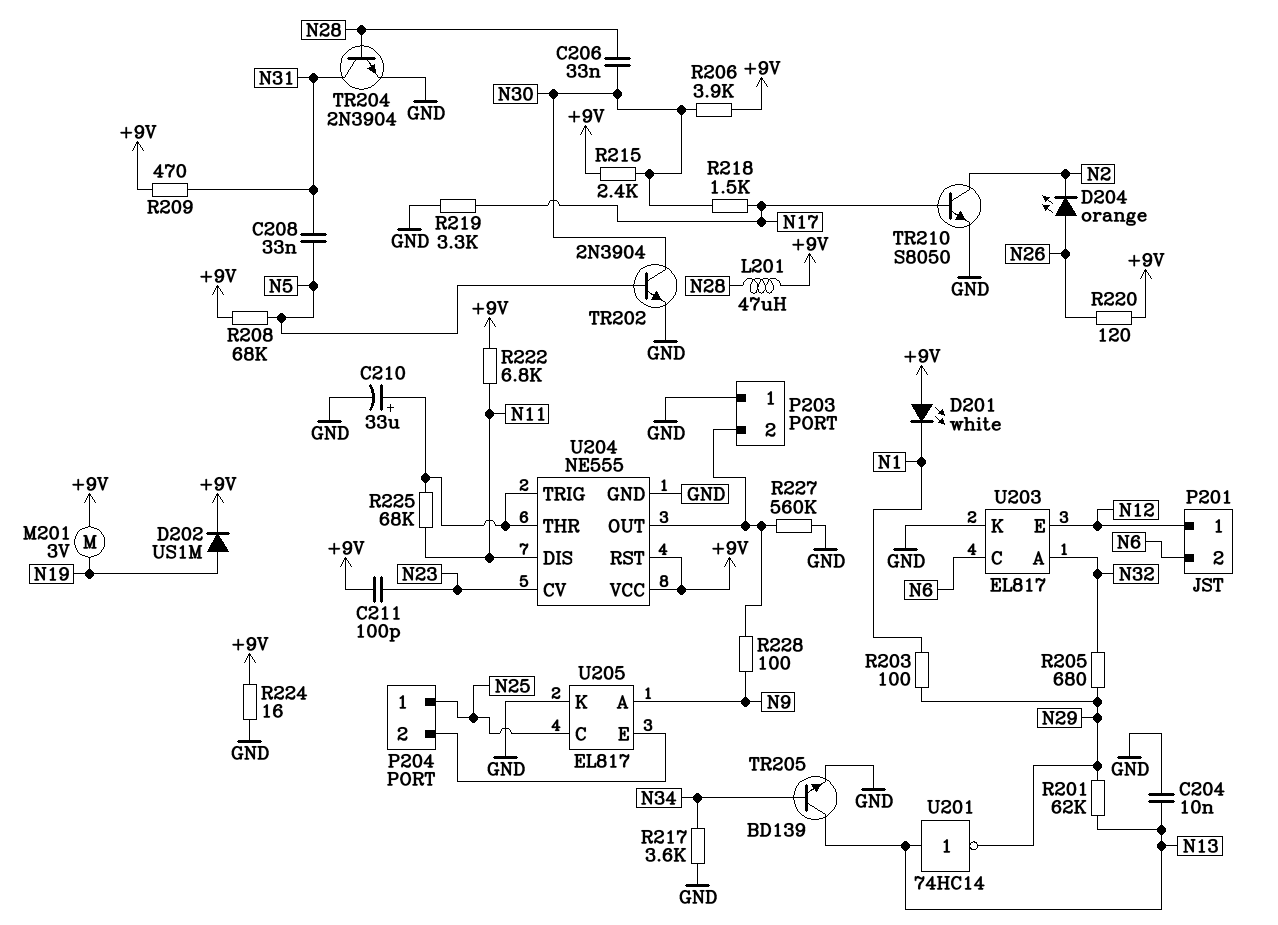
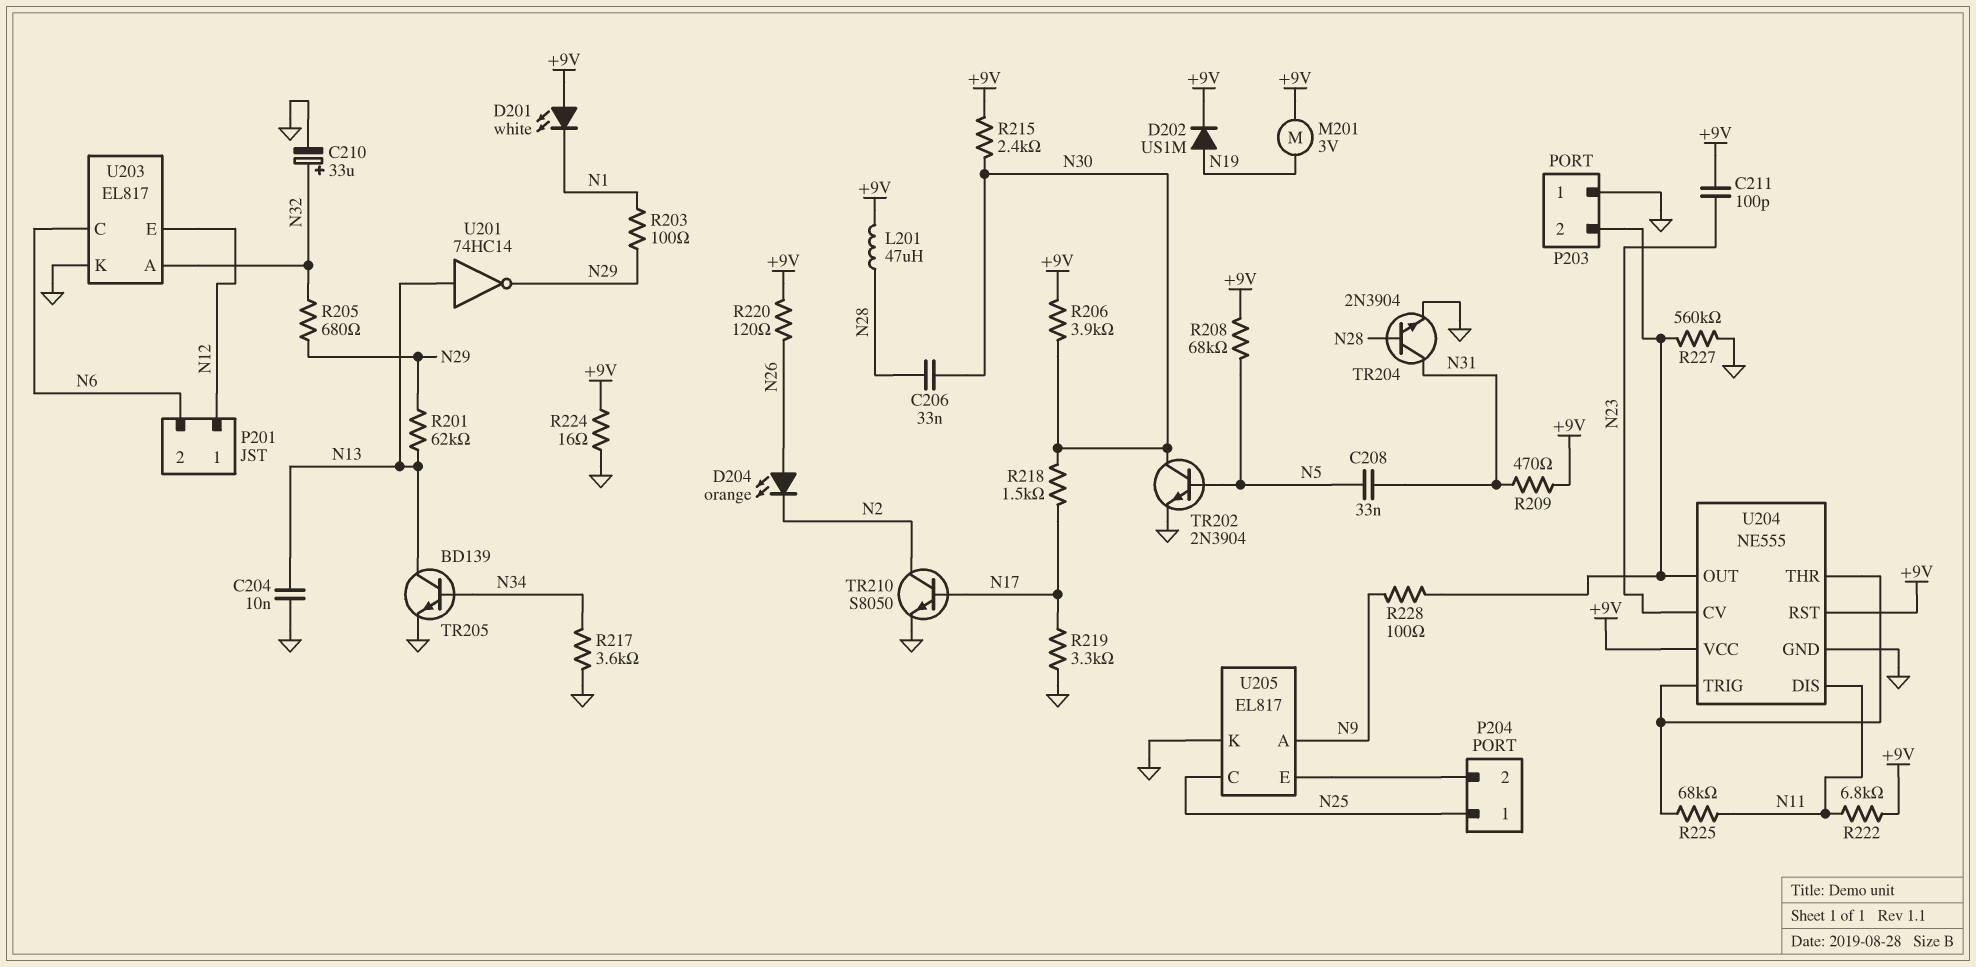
C210: 33uF (plus U204/THR, minus GND) -> 33uF (plus N32, minus GND)

